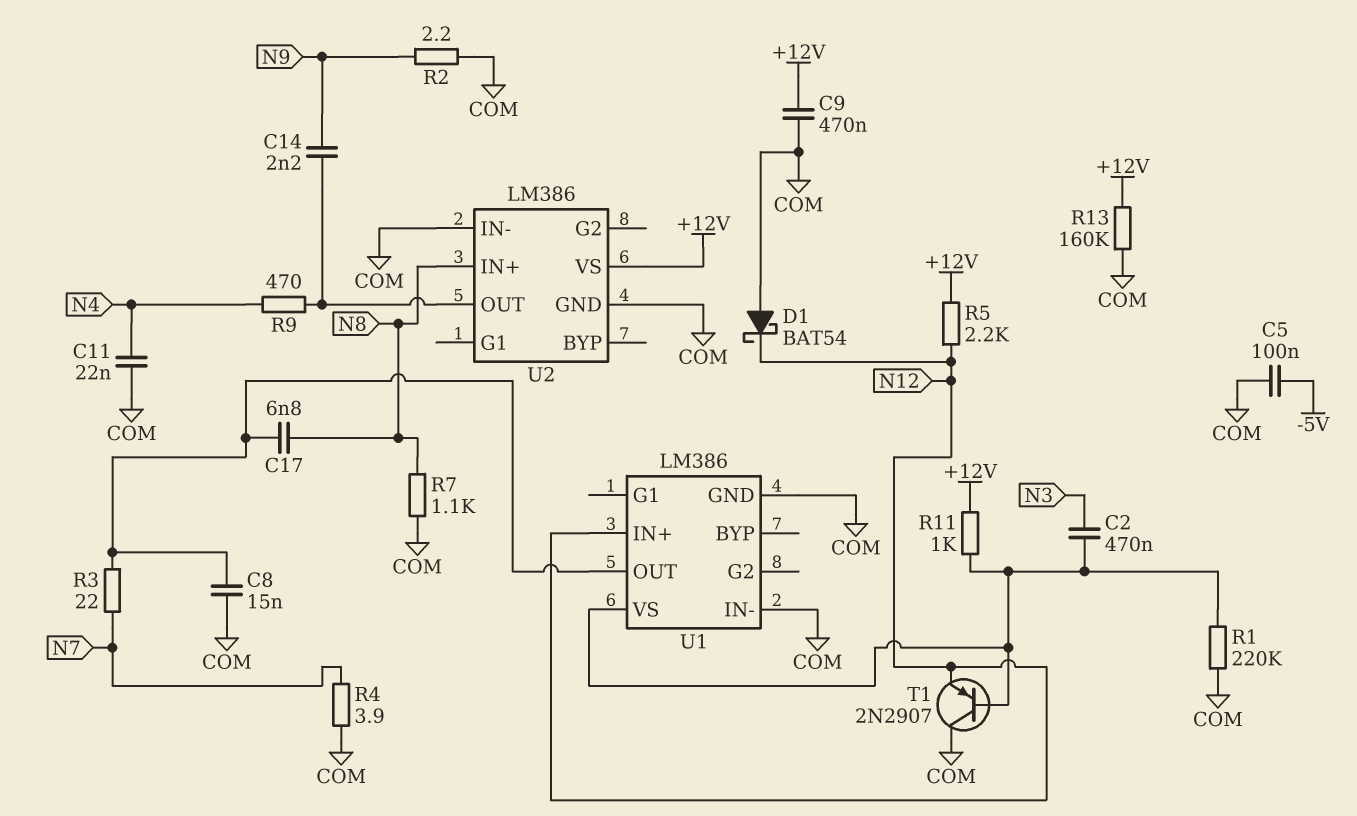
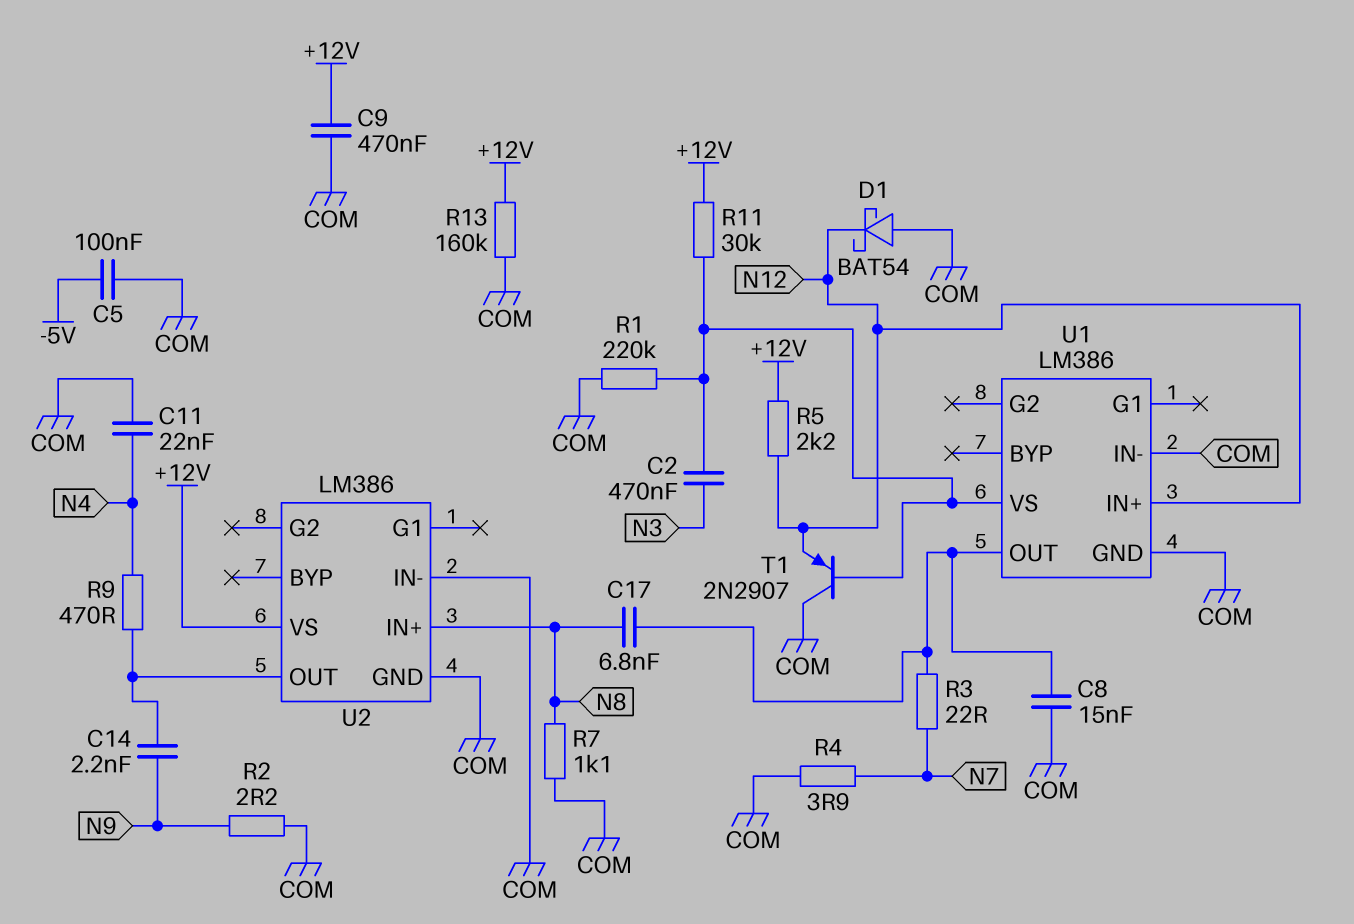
R11: 1k (+12V, U1/VS) -> 30k (+12V, U1/VS)

